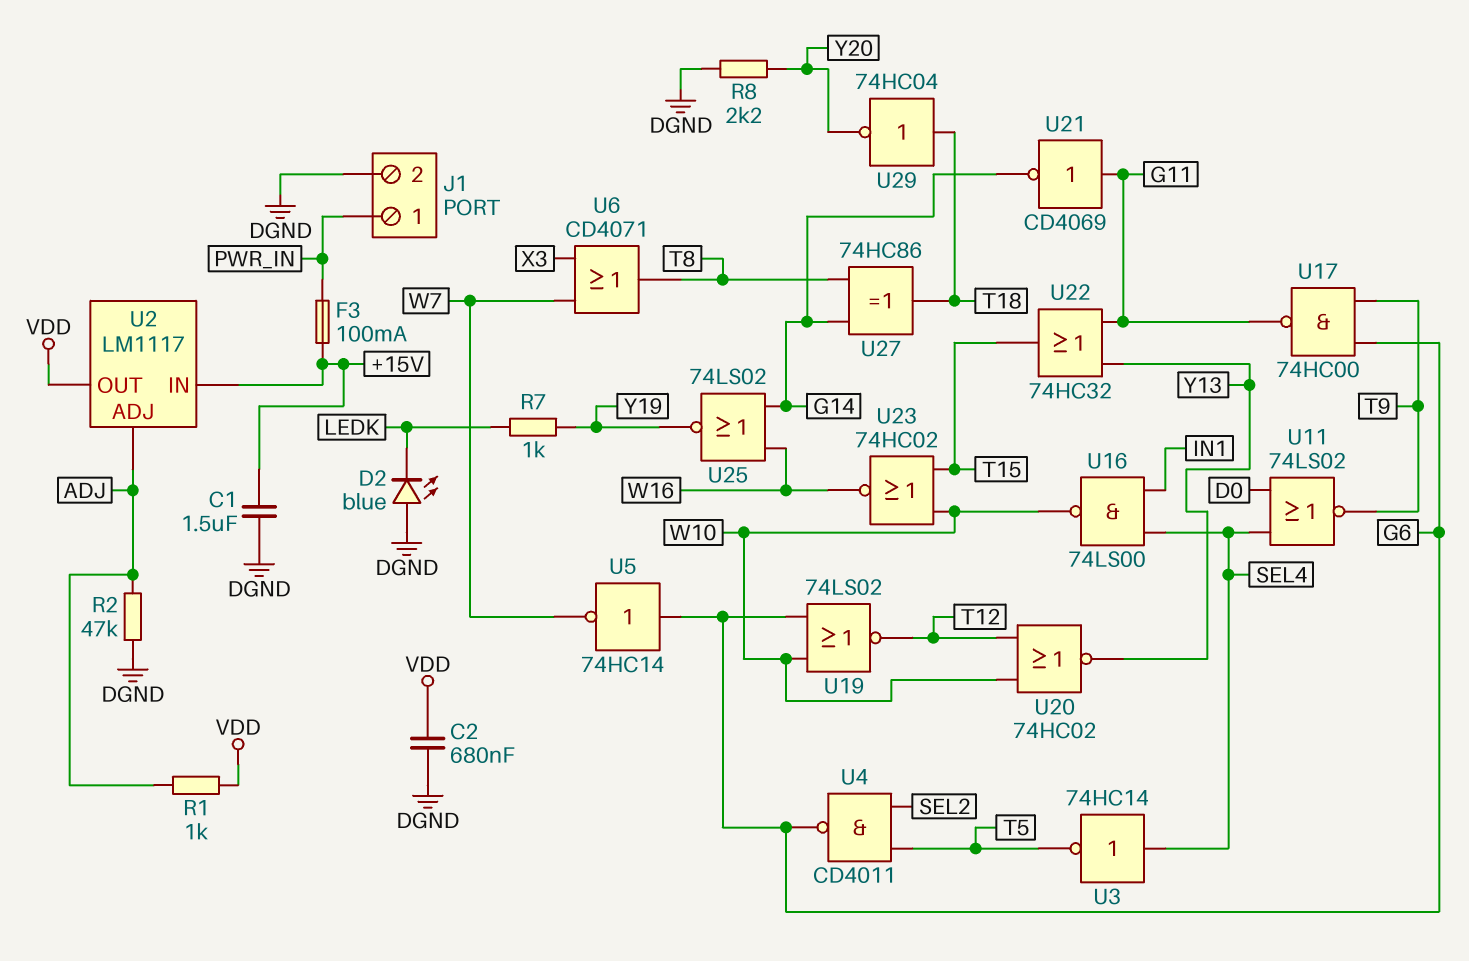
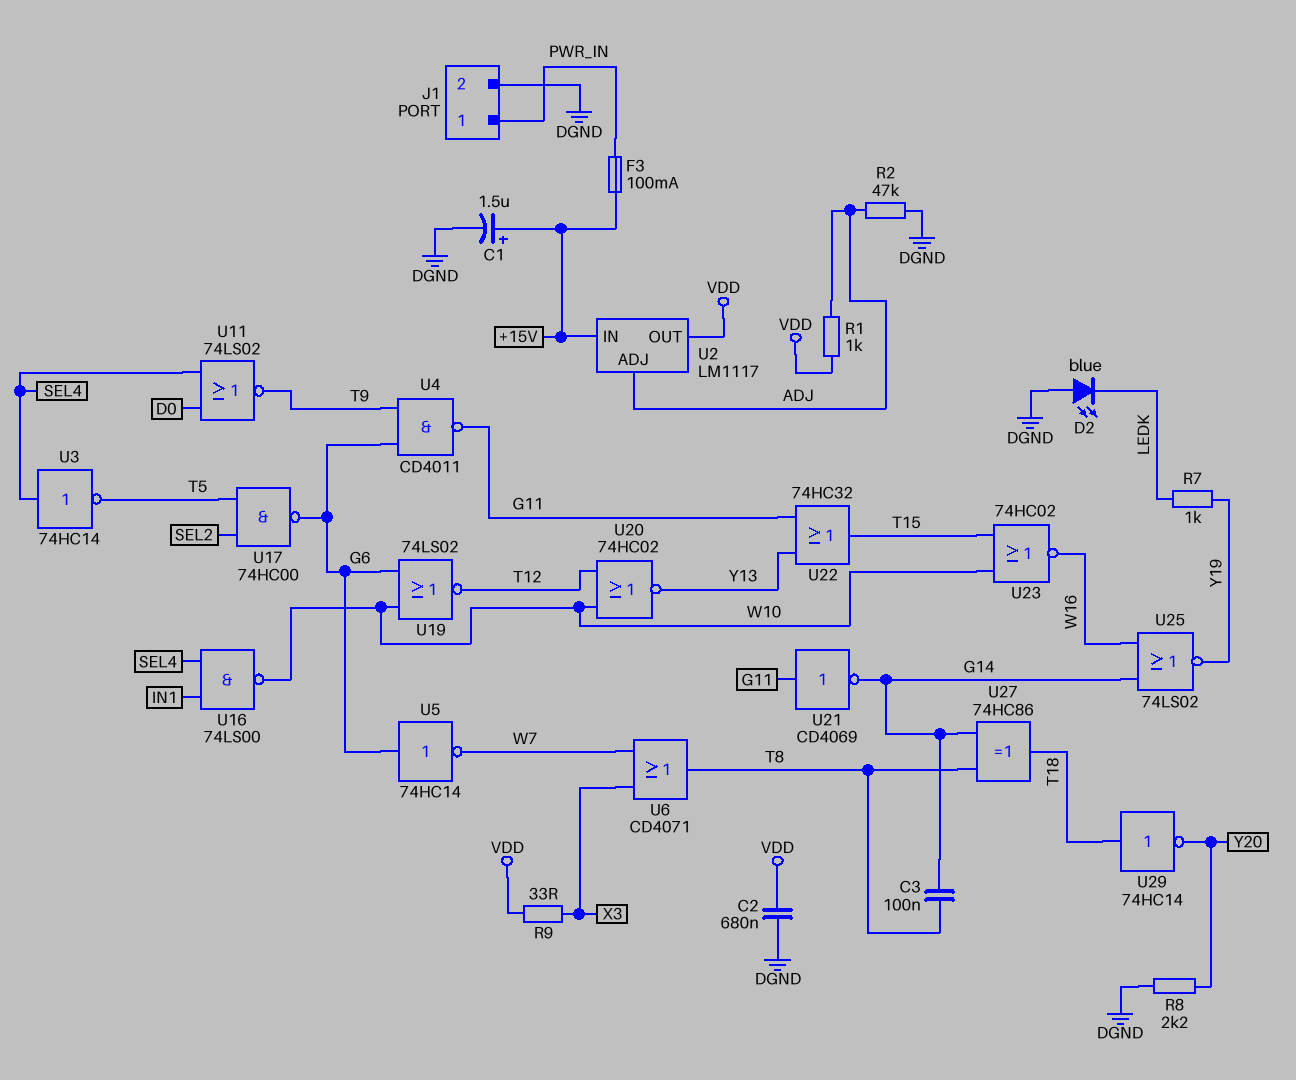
C1: 1.5uF (+15V, DGND) -> 1.5uF (plus +15V, minus DGND)
C3: none -> 100nF (G14, T8)
R9: none -> 33 (VDD, X3)
U4: NAND CD4011 (in SEL2, in T5, out G6) -> NAND CD4011 (in G6, in T9, out G11)
U17: NAND 74HC00 (in G6, in T9, out G11) -> NAND 74HC00 (in SEL2, in T5, out G6)
U29: NOT 74HC04 (in T18, out Y20) -> NOT 74HC14 (in T18, out Y20)

